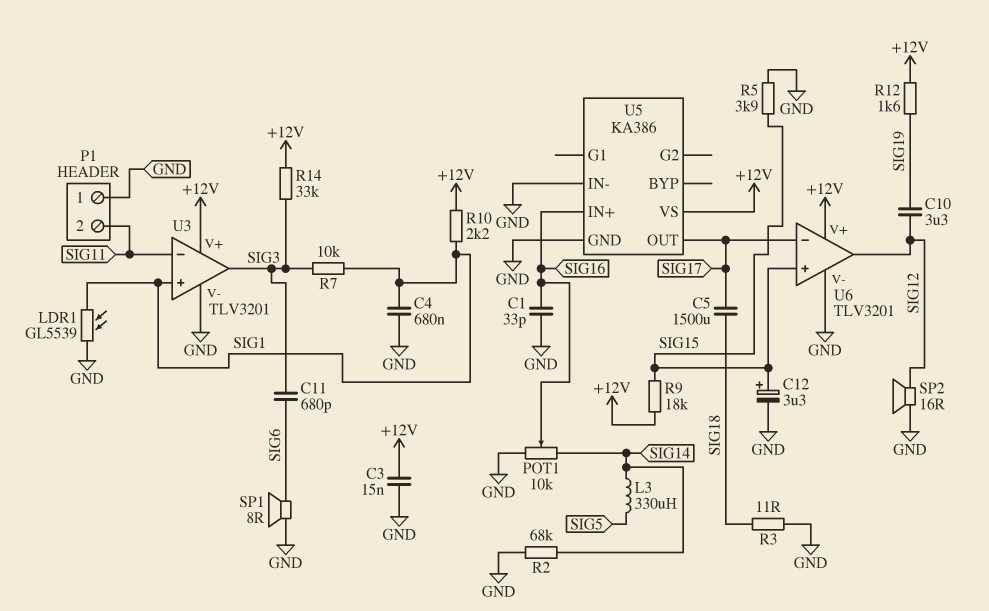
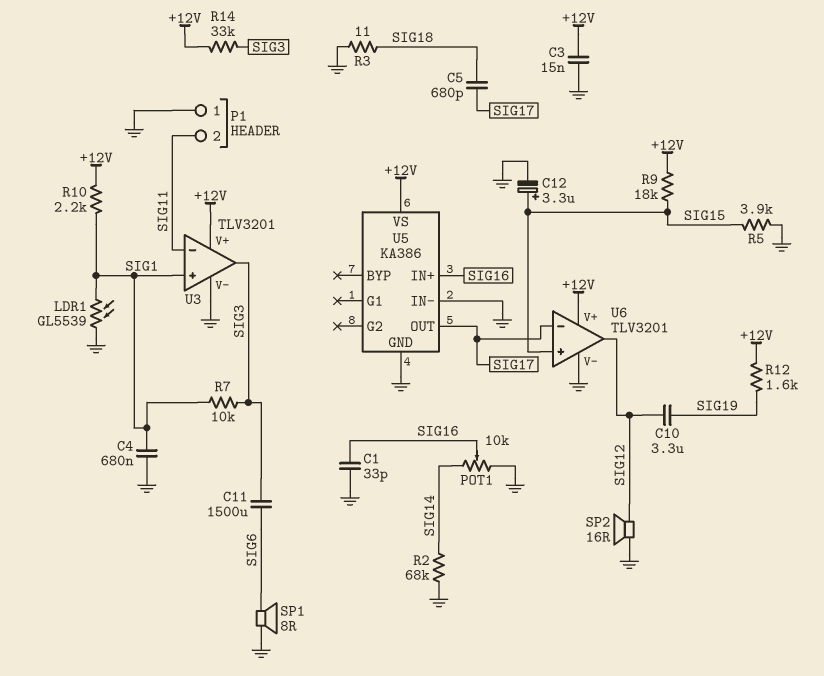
C5: 1500uF (SIG17, SIG18) -> 680pF (SIG17, SIG18)
C11: 680pF (SIG3, SIG6) -> 1500uF (SIG3, SIG6)
L3: 330uH (SIG5, SIG14) -> none

